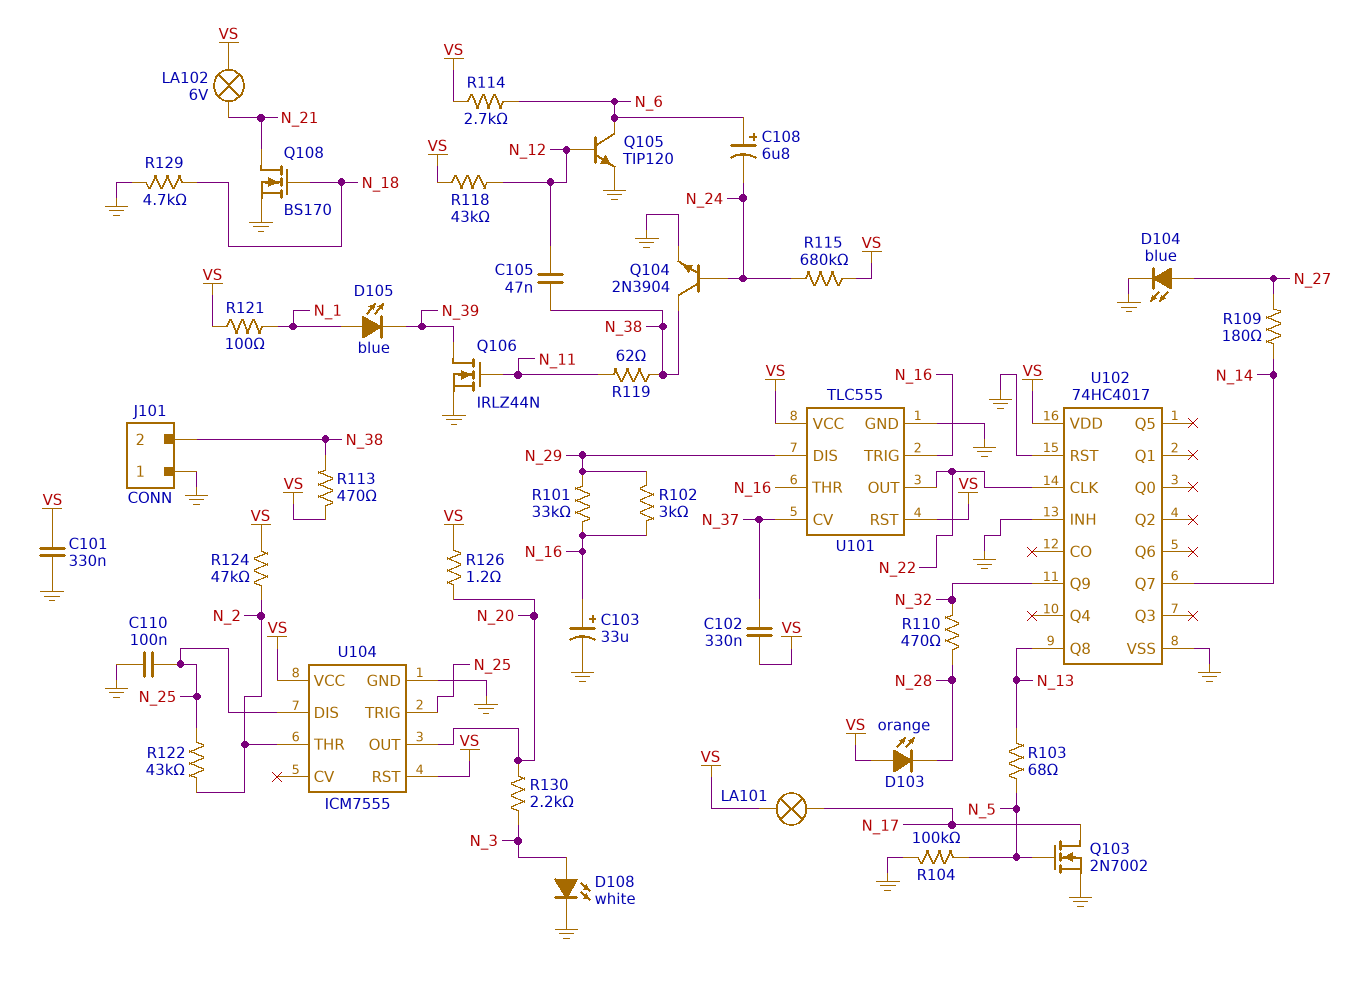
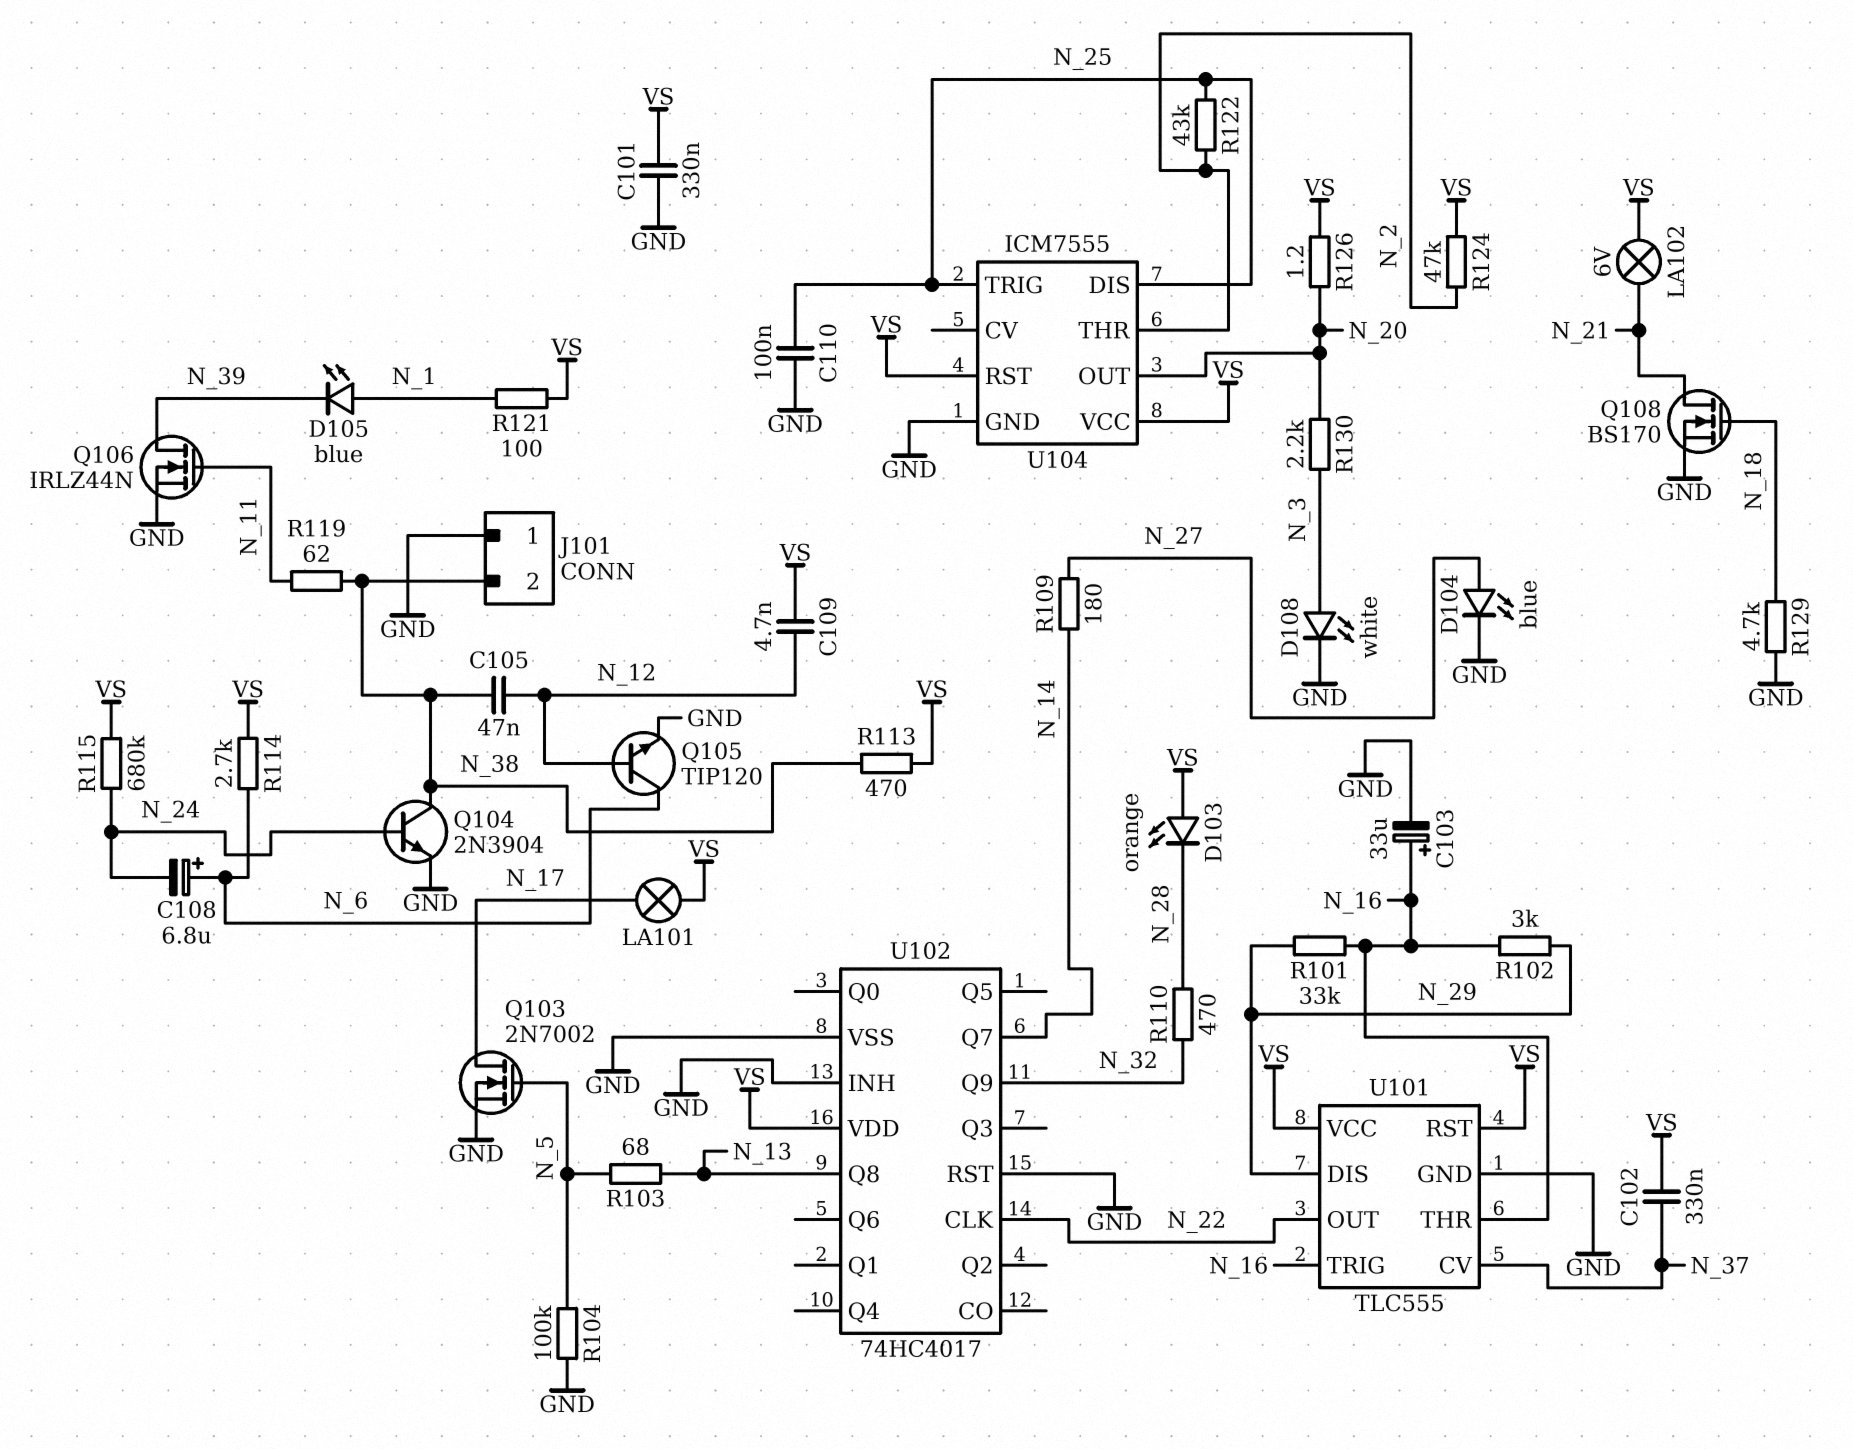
C109: none -> 4.7nF (N_12, VS)
R118: 43k (N_12, VS) -> none

